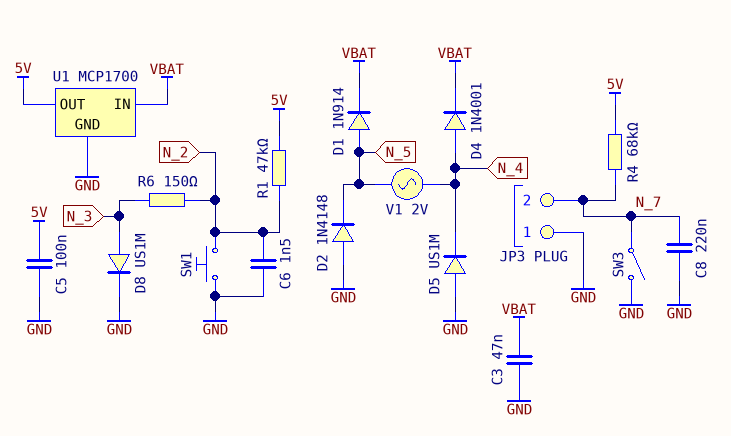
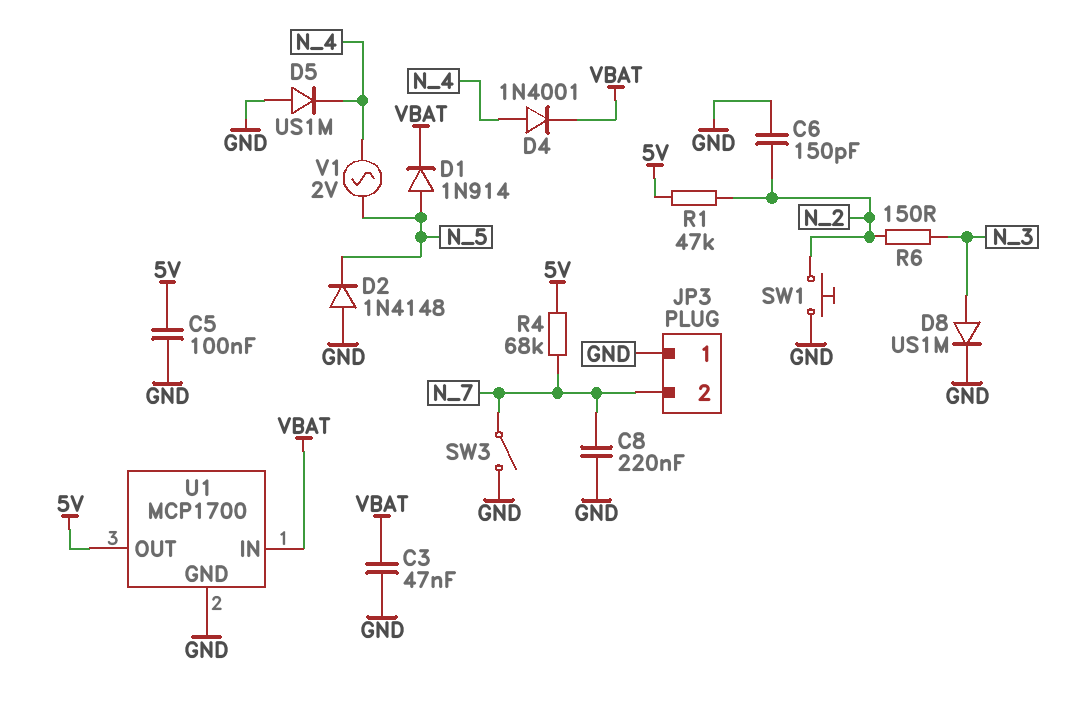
C6: 1.5nF (GND, N_2) -> 150pF (GND, N_2)

